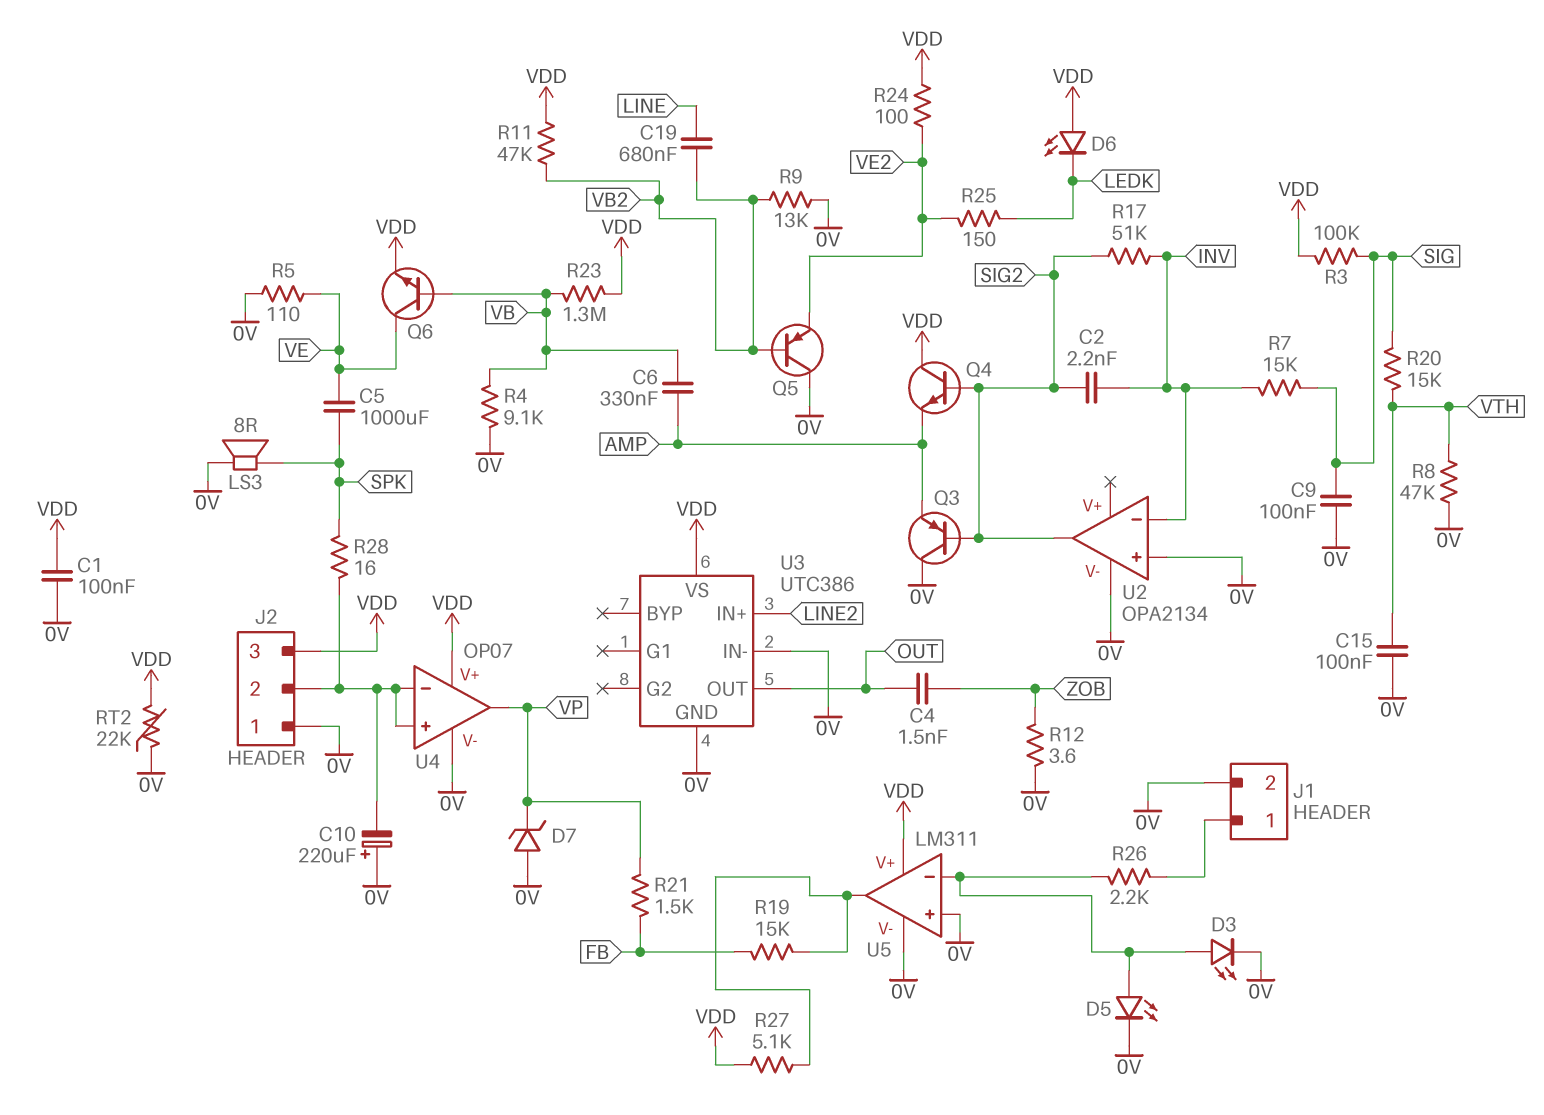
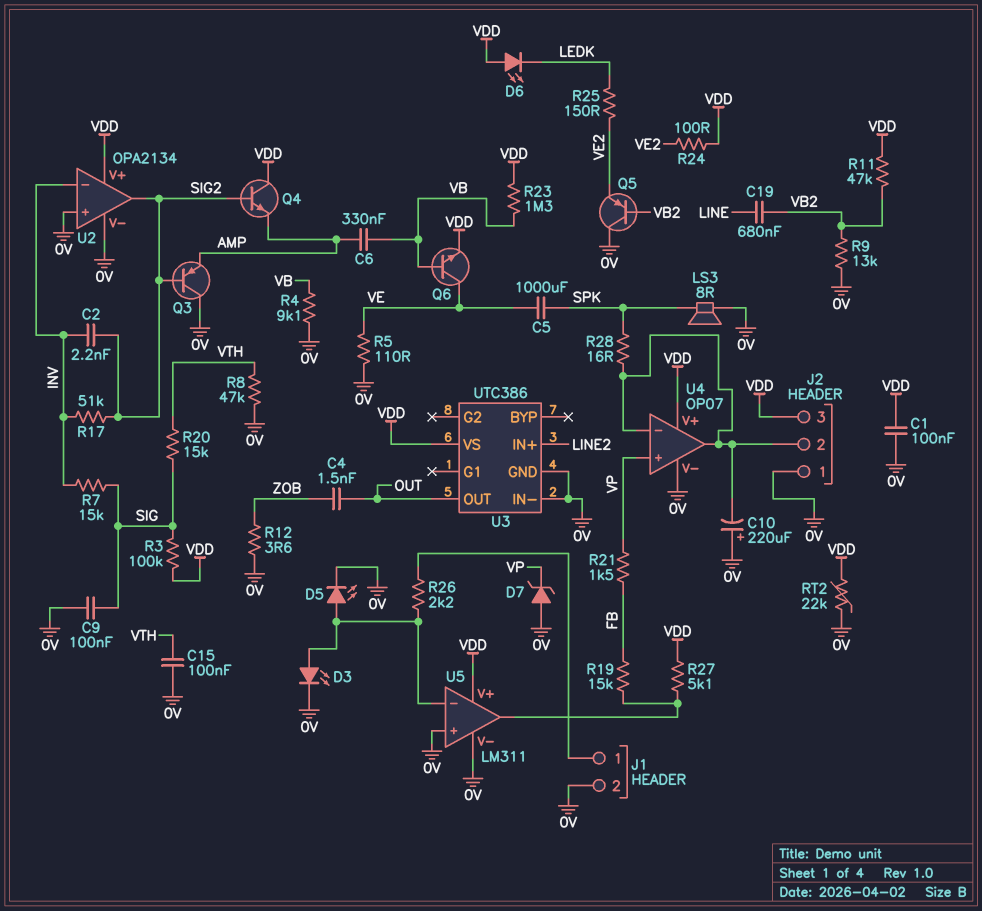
U2 pin V+: none -> VDD
U4 pin in+: J2/2 -> VP
U4 pin out: VP -> J2/2

